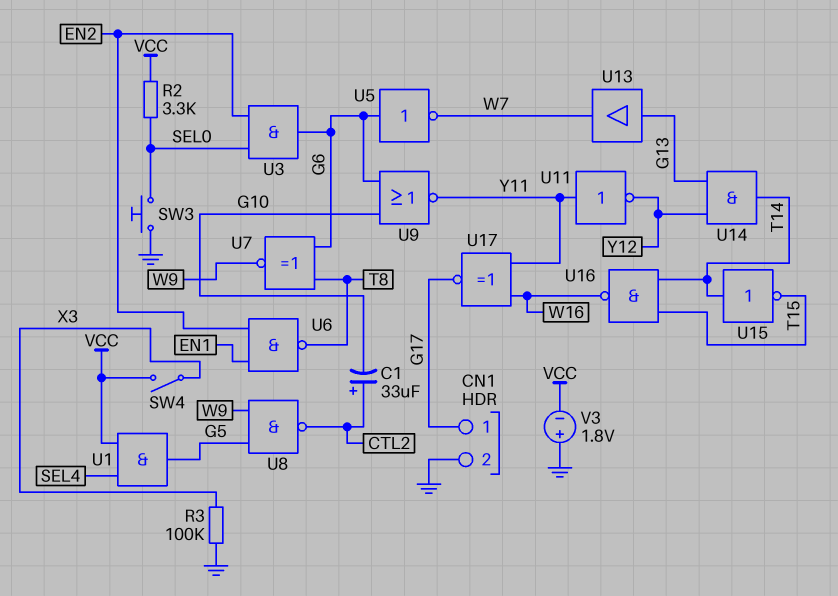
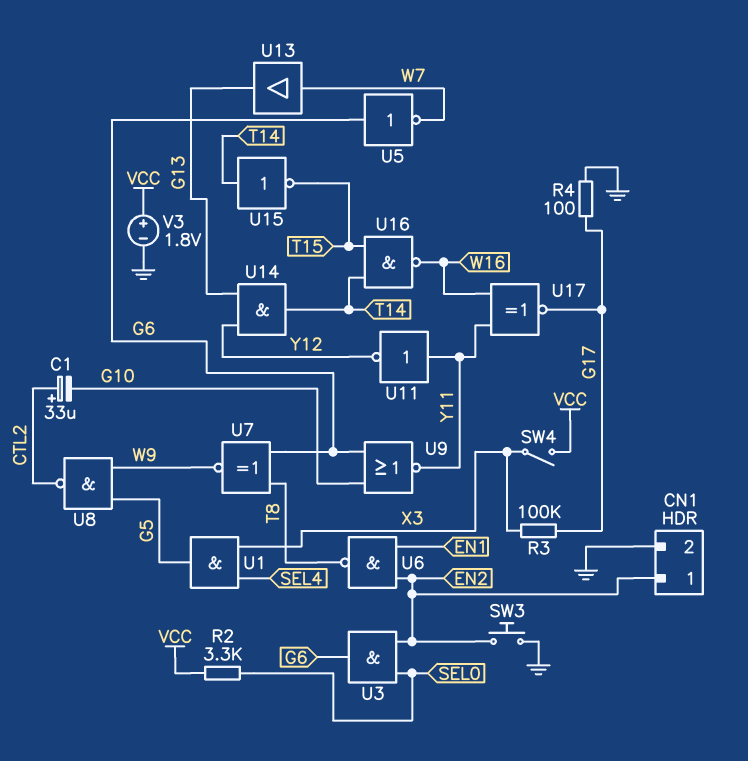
CN1 pin 1: G17 -> EN2
R3: 100k (GND, X3) -> 100k (G17, X3)
R4: none -> 100 (G17, GND)
SW3: button (GND, SEL0) -> button (EN2, GND)
U1: AND (in SEL4, in VCC, out G5) -> AND (in SEL4, in X3, out G5)
U13: buffer (in G13, out W7) -> buffer (in W7, out G13)
V3: 1.8V (plus GND, minus VCC) -> 1.8V (plus VCC, minus GND)

